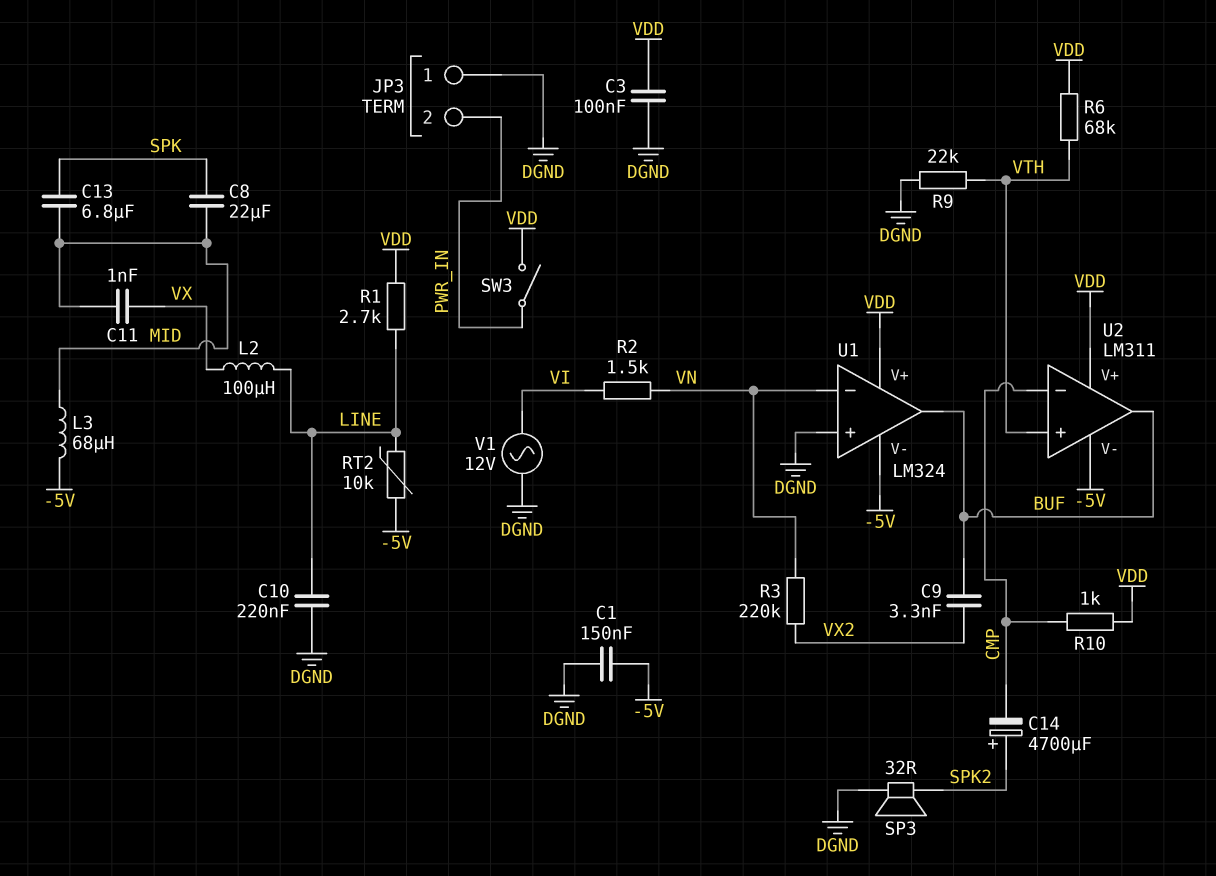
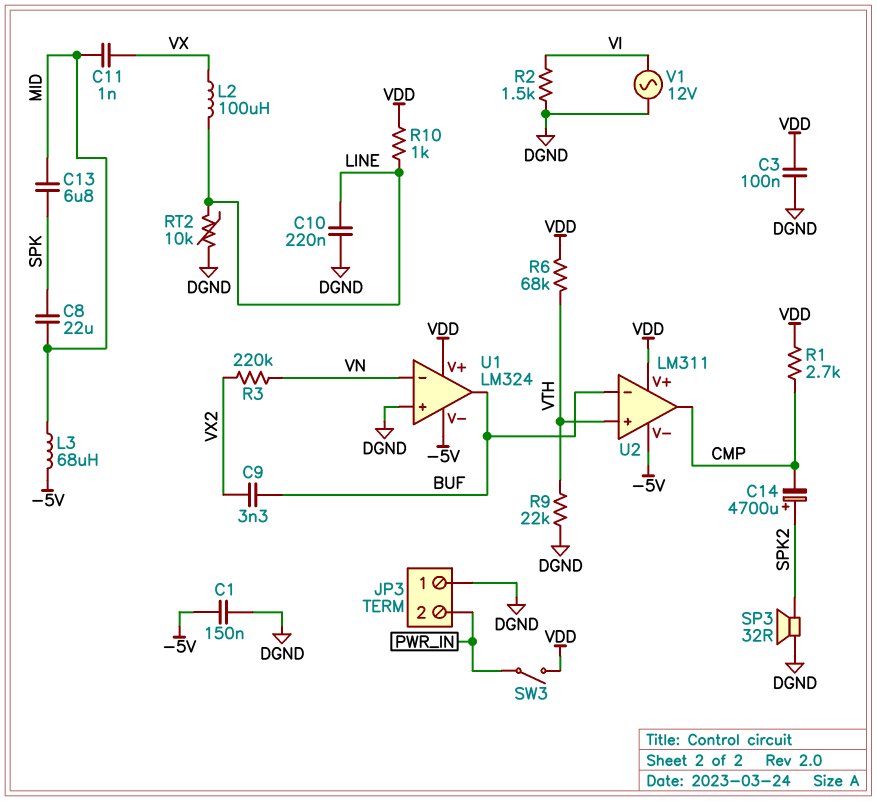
R1: 2.7k (LINE, VDD) -> 2.7k (CMP, VDD)
R2: 1.5k (VI, VN) -> 1.5k (DGND, VI)
R10: 1k (CMP, VDD) -> 1k (LINE, VDD)
RT2: 10k (-5V, LINE) -> 10k (DGND, LINE)
U2 pin in-: CMP -> BUF
U2 pin out: BUF -> CMP

